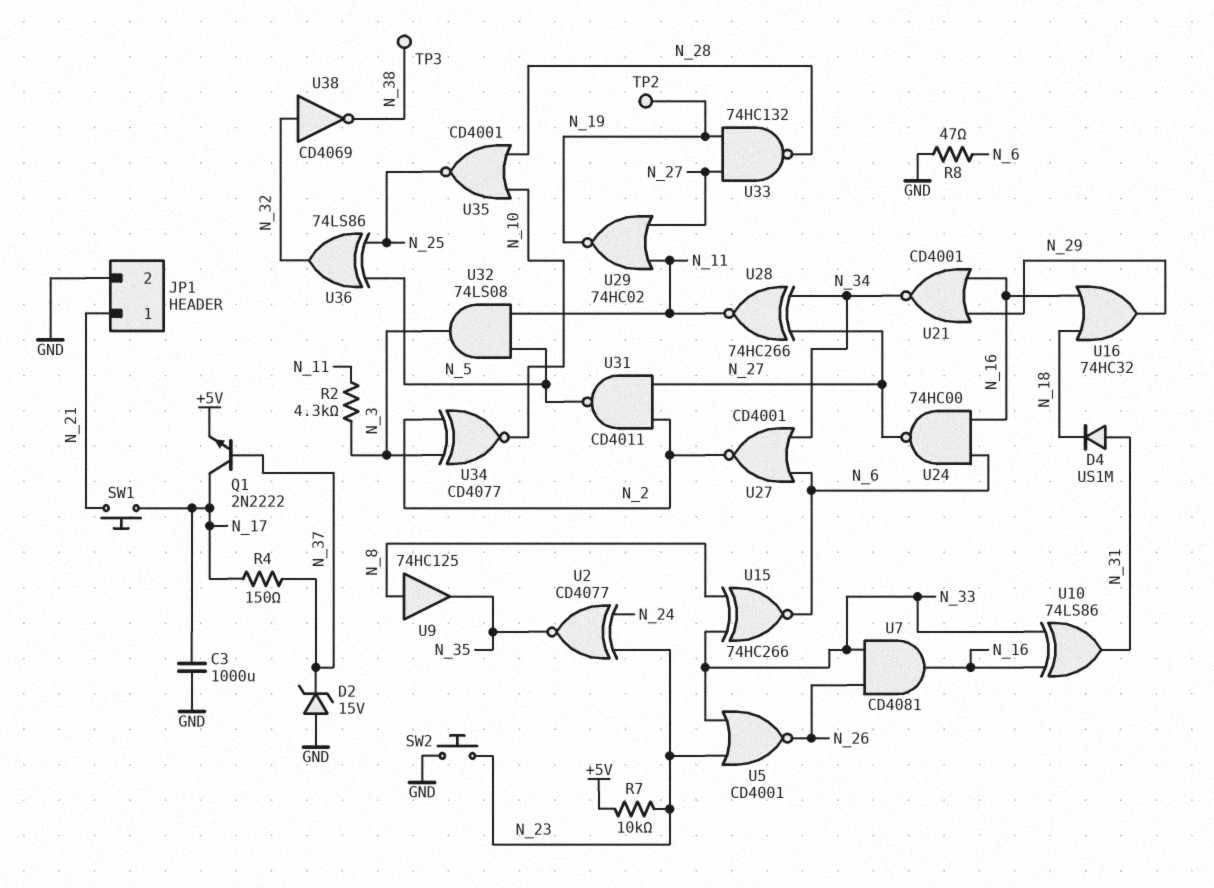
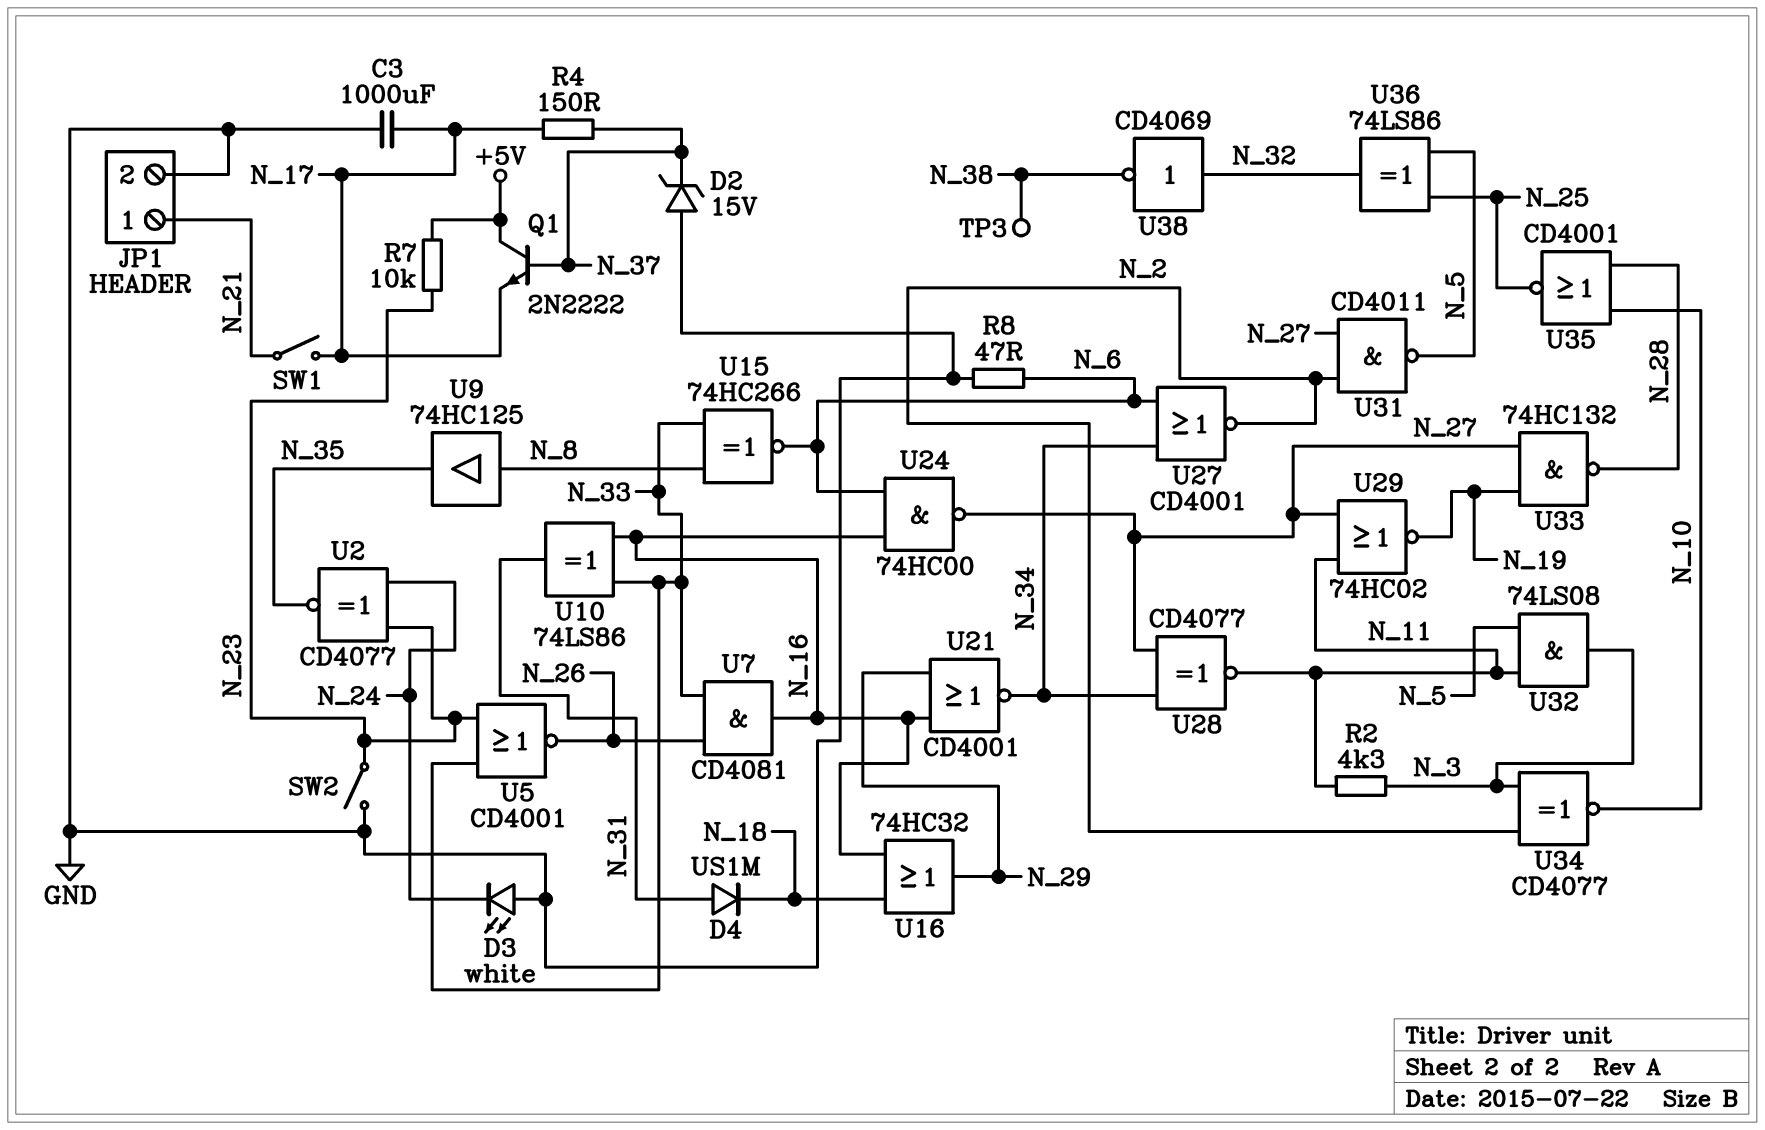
D3: none -> LED white (A GND, K N_24)
Q1: NPN 2N2222 (B N_37, C N_17, E +5V) -> NPN 2N2222 (B N_37, C +5V, E N_17)
SW1: button (N_17, N_21) -> switch (N_17, N_21)
SW2: button (GND, N_23) -> switch (GND, N_23)
TP2: test point (N_19) -> none
U28: XNOR 74HC266 (in N_27, in N_34, out N_11) -> XNOR CD4077 (in N_27, in N_34, out N_11)

